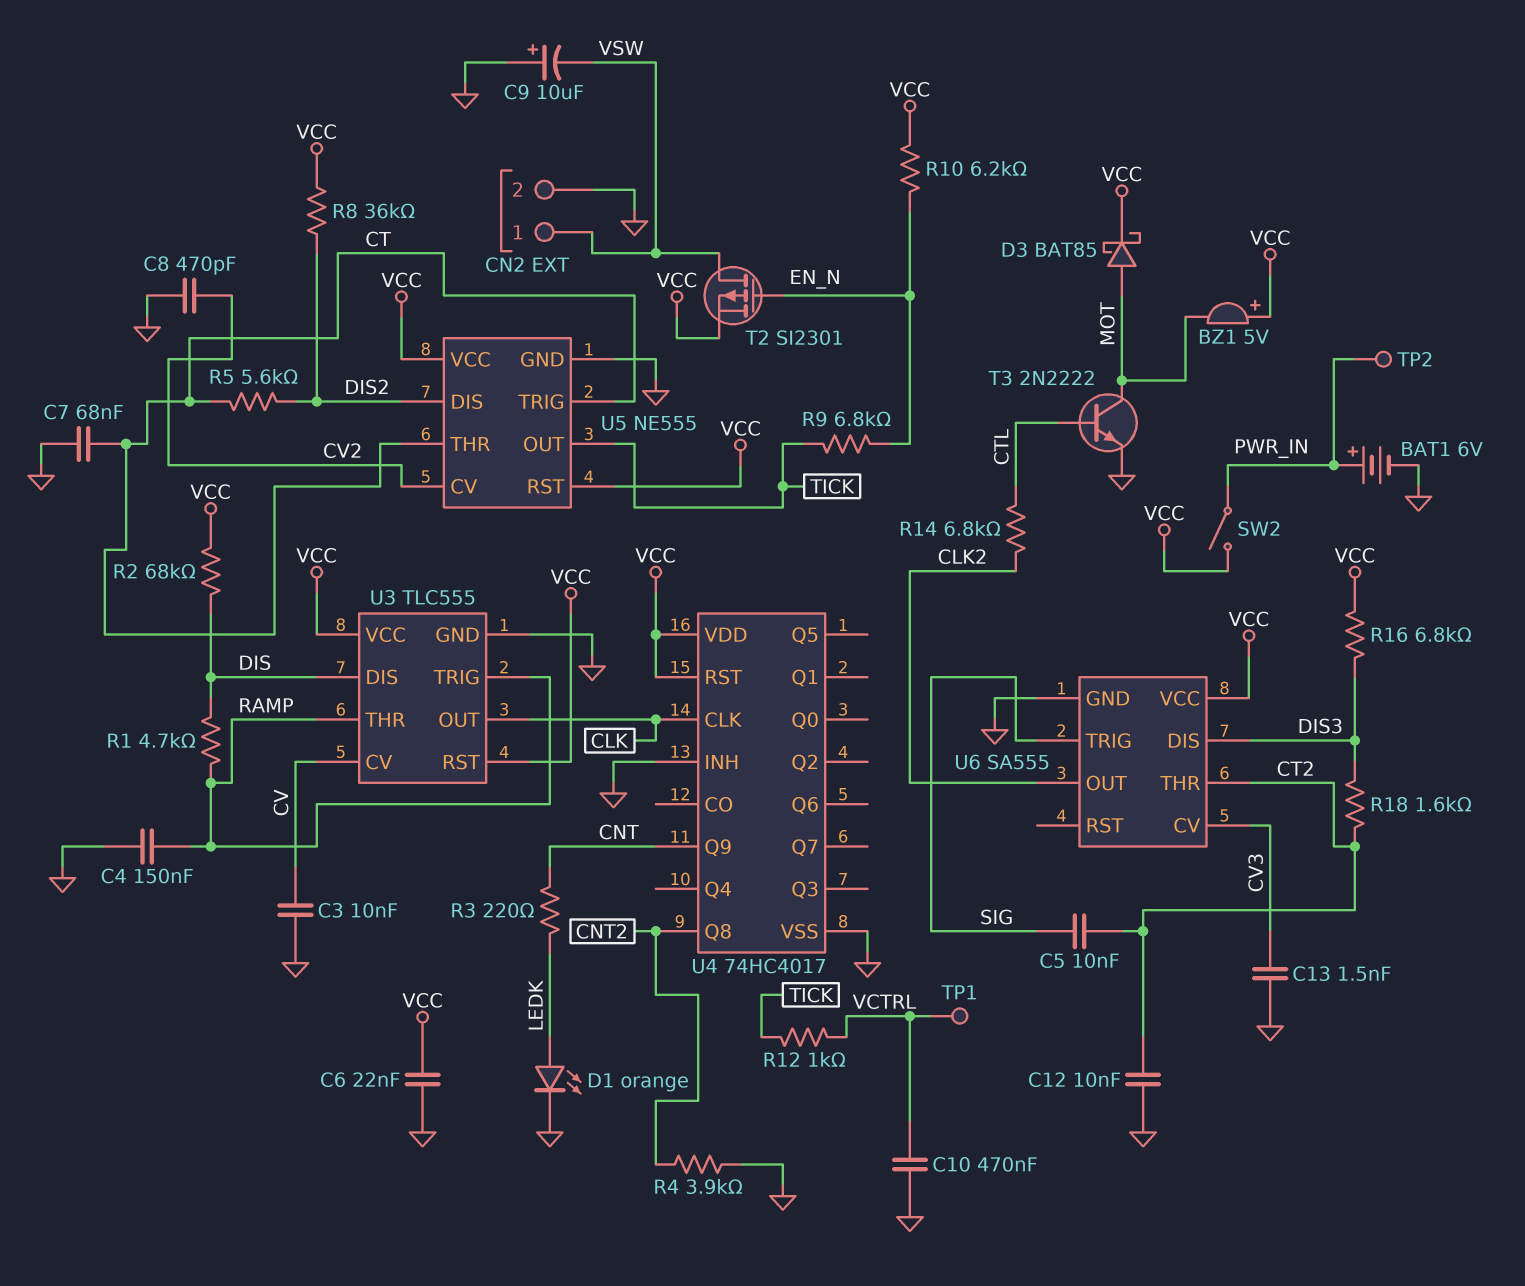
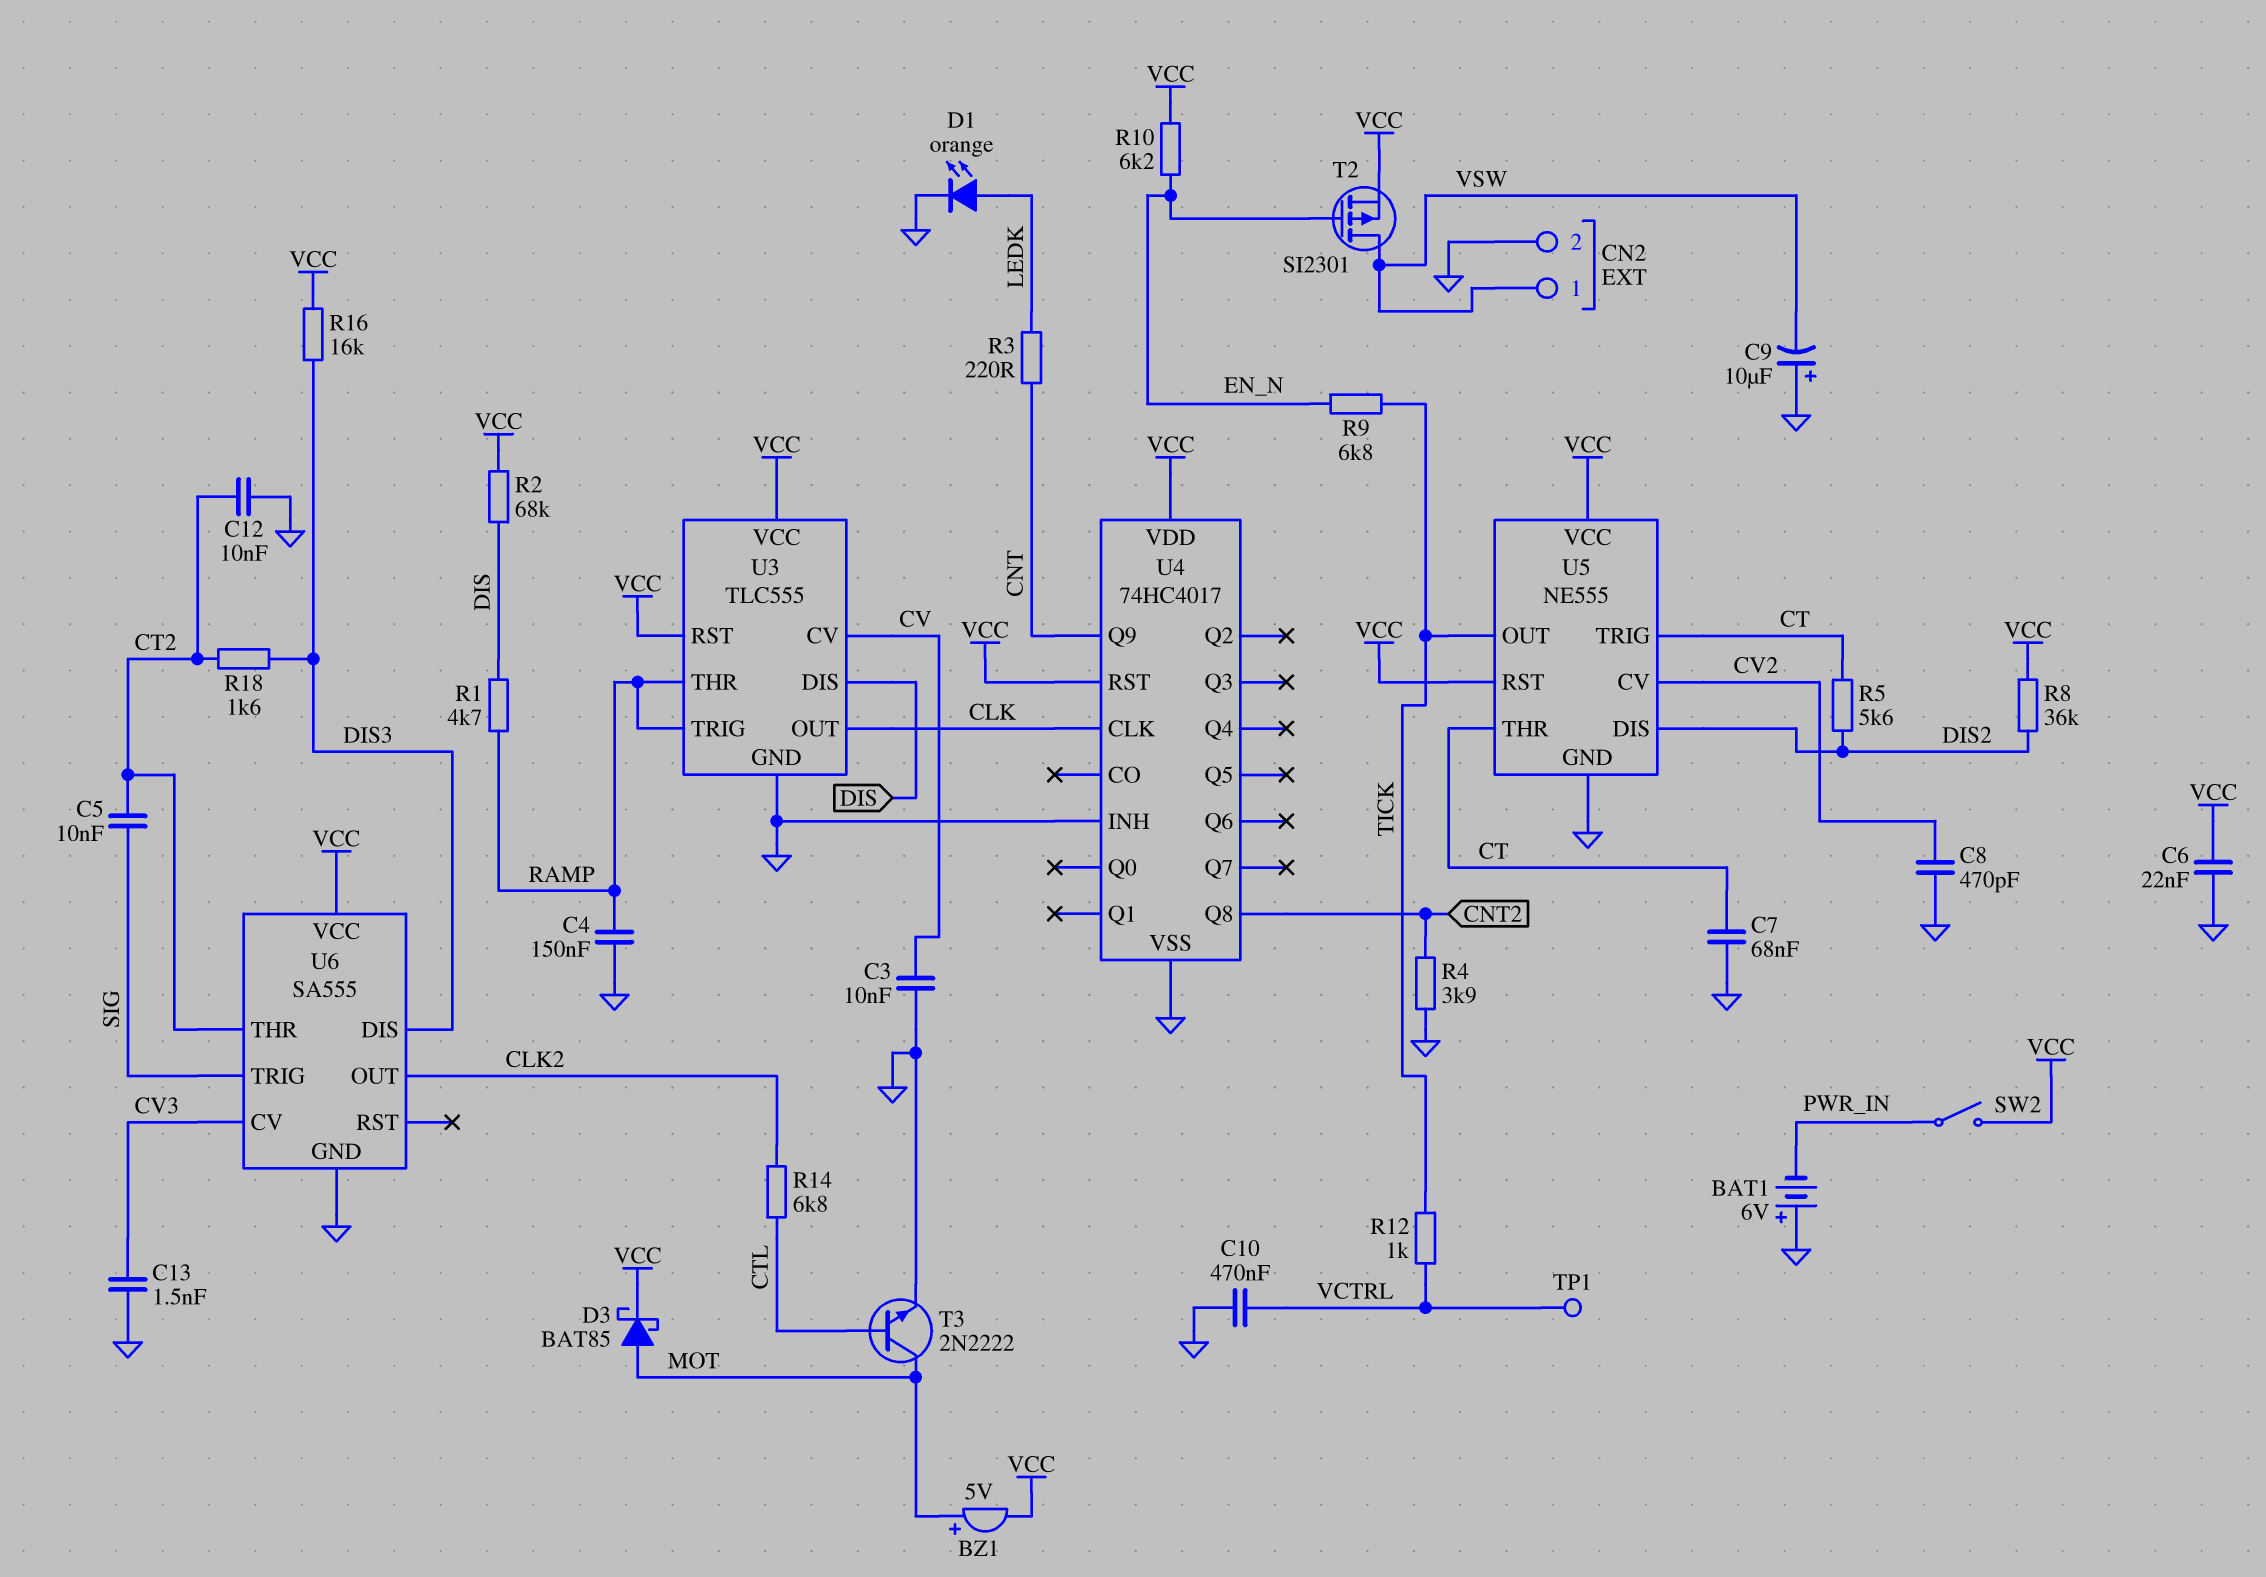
BAT1: 6V (plus PWR_IN, minus GND) -> 6V (plus GND, minus PWR_IN)
BZ1: buzzer 5V (plus VCC, minus MOT) -> buzzer 5V (plus MOT, minus VCC)
R16: 6.8k (DIS3, VCC) -> 16k (DIS3, VCC)
TP2: test point (PWR_IN) -> none

